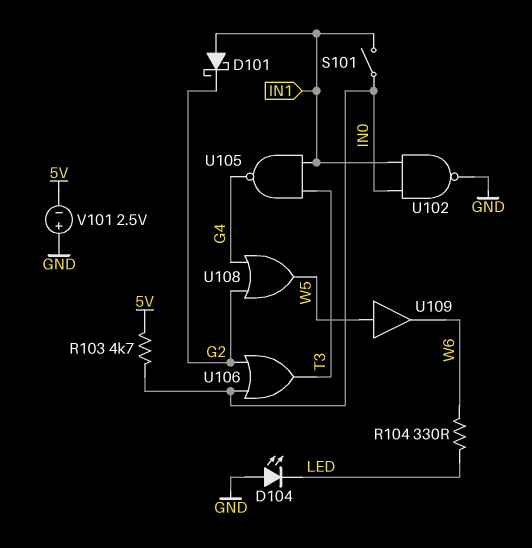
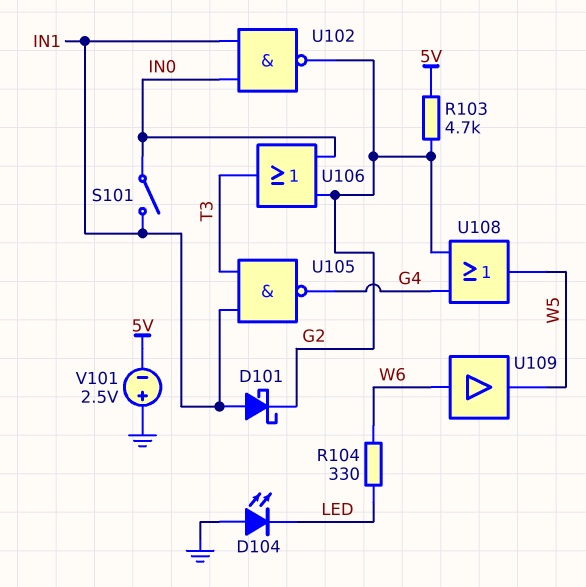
R103: 4.7k (5V, IN0) -> 4.7k (5V, G2)
U102: NAND (in IN0, in IN1, out GND) -> NAND (in IN0, in IN1, out G2)
U109: buffer (in W5, out W6) -> buffer (in W6, out W5)

